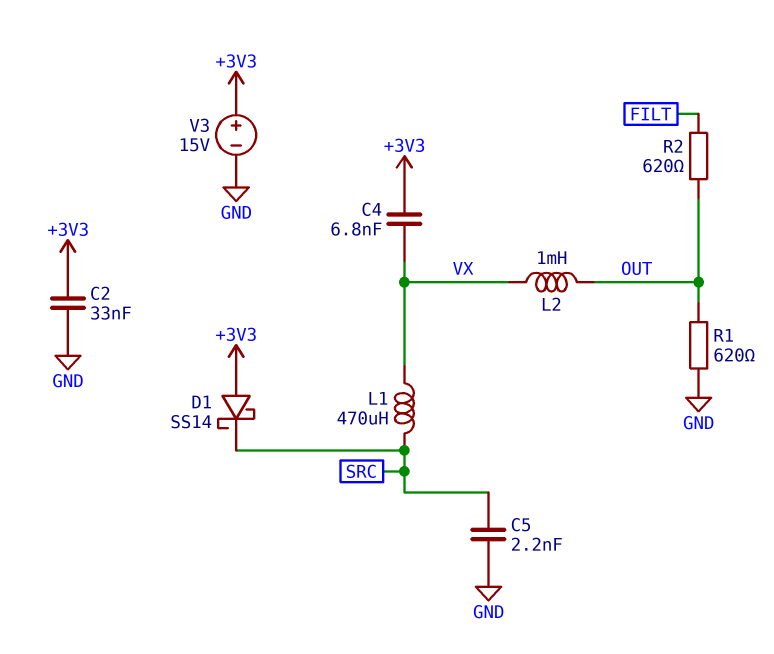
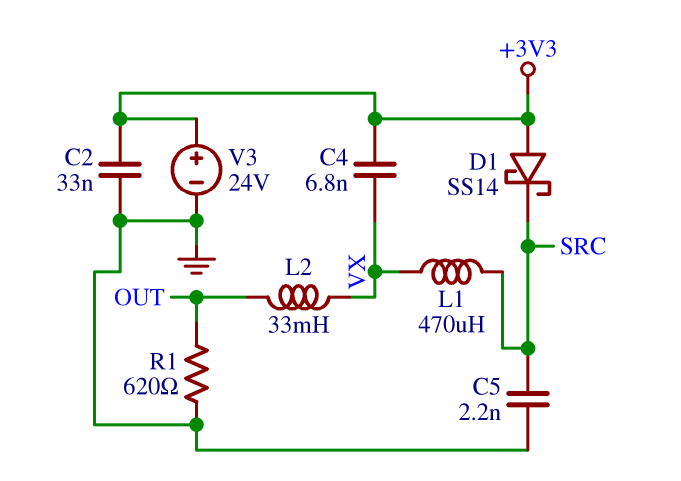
L2: 1mH (OUT, VX) -> 33mH (OUT, VX)
R2: 620 (FILT, OUT) -> none
V3: 15V (plus +3V3, minus GND) -> 24V (plus +3V3, minus GND)

